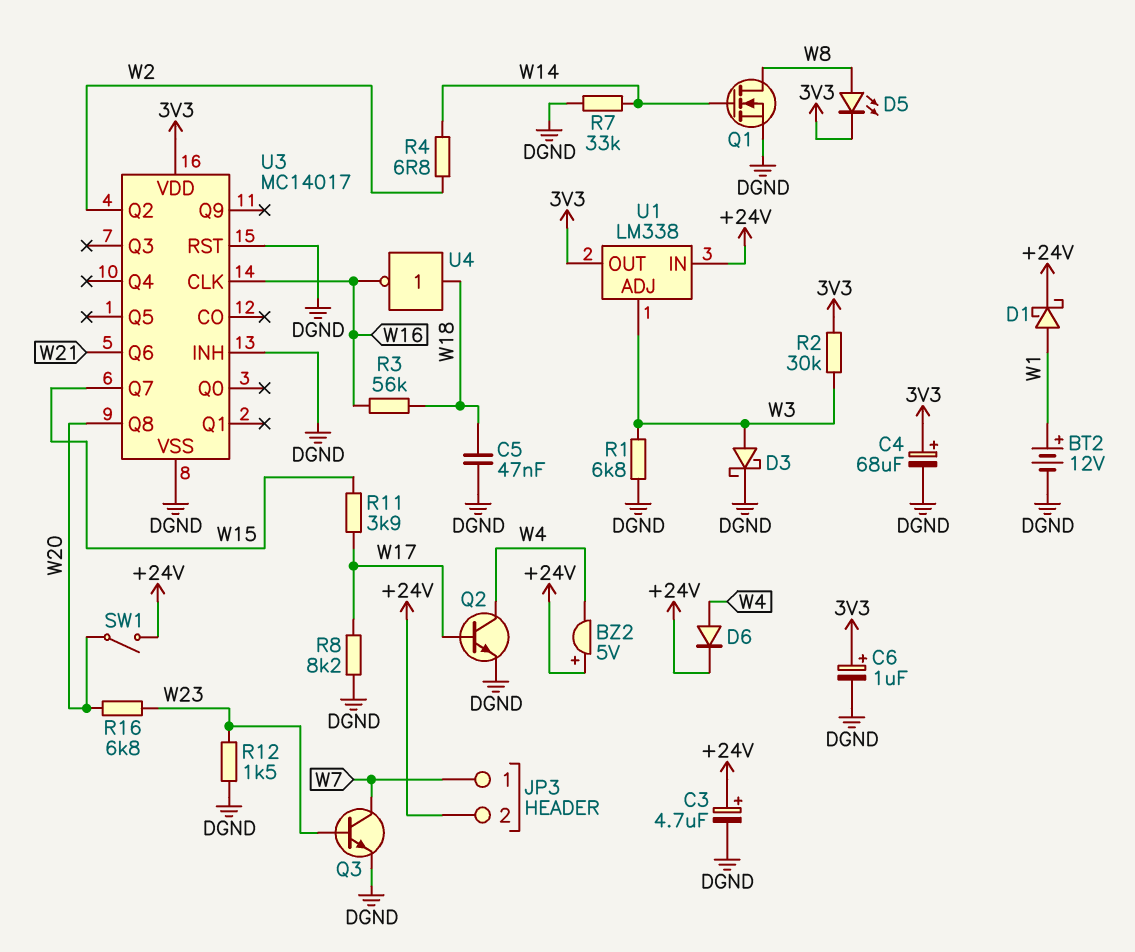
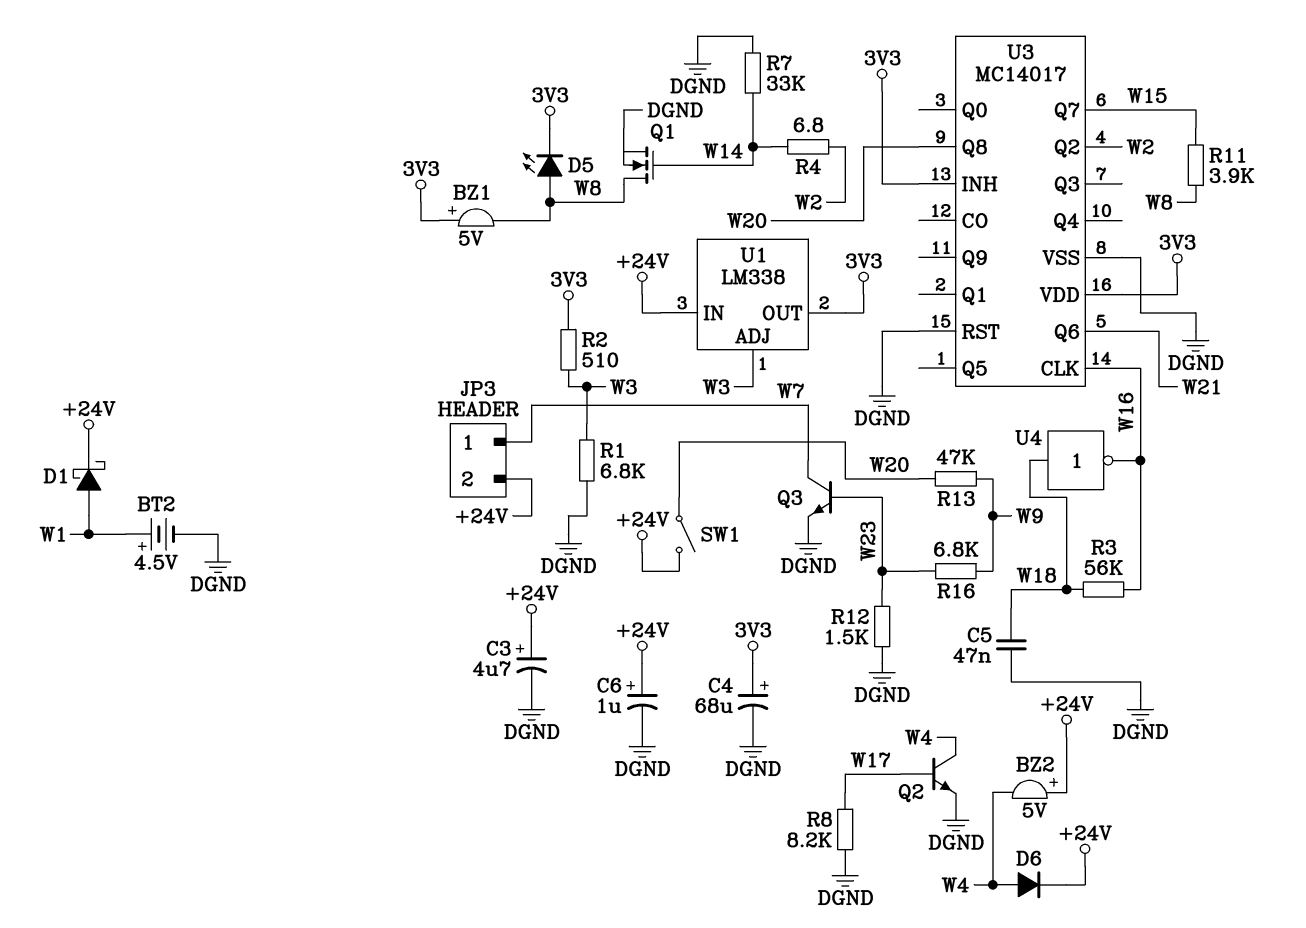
BT2: 12V (plus W1, minus DGND) -> 4.5V (plus W1, minus DGND)
BZ1: none -> buzzer 5V (plus 3V3, minus W8)
C6: 1uF (plus 3V3, minus DGND) -> 1uF (plus +24V, minus DGND)
D3: schottky (A W3, K DGND) -> none
R2: 30k (3V3, W3) -> 510 (3V3, W3)
R11: 3.9k (W15, W17) -> 3.9k (W8, W15)
R13: none -> 47k (W9, W20)
R16: 6.8k (W20, W23) -> 6.8k (W9, W23)
U3 pin INH: DGND -> 3V3

